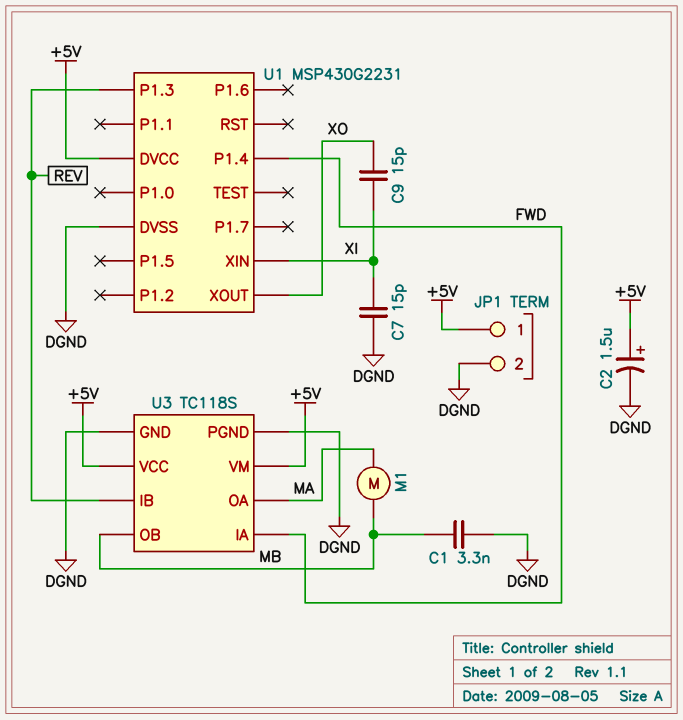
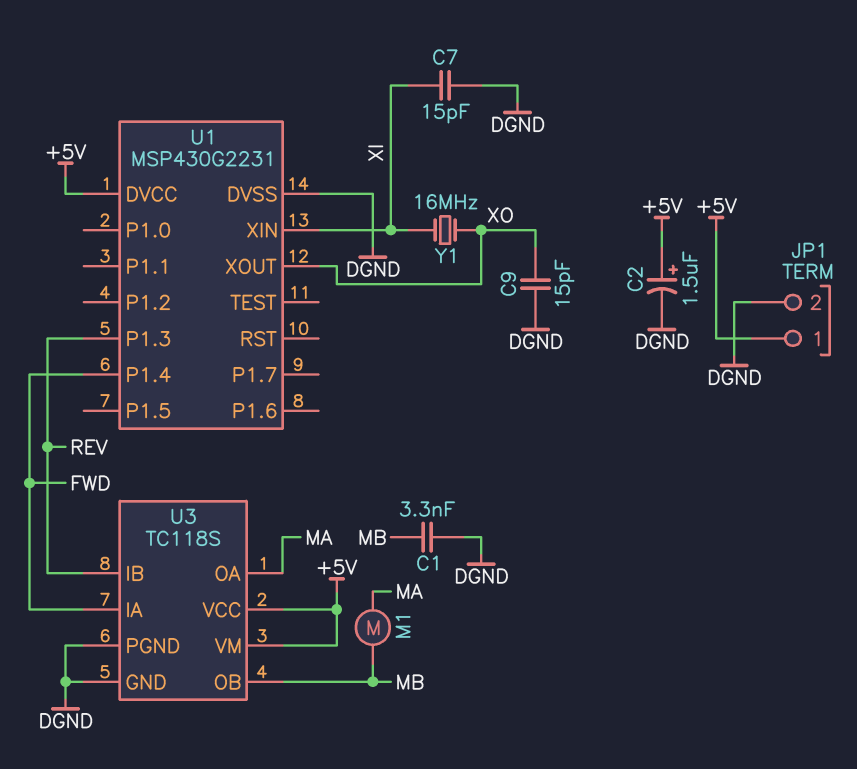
C9: 15pF (XI, XO) -> 15pF (DGND, XO)
Y1: none -> 16MHz (XI, XO)

